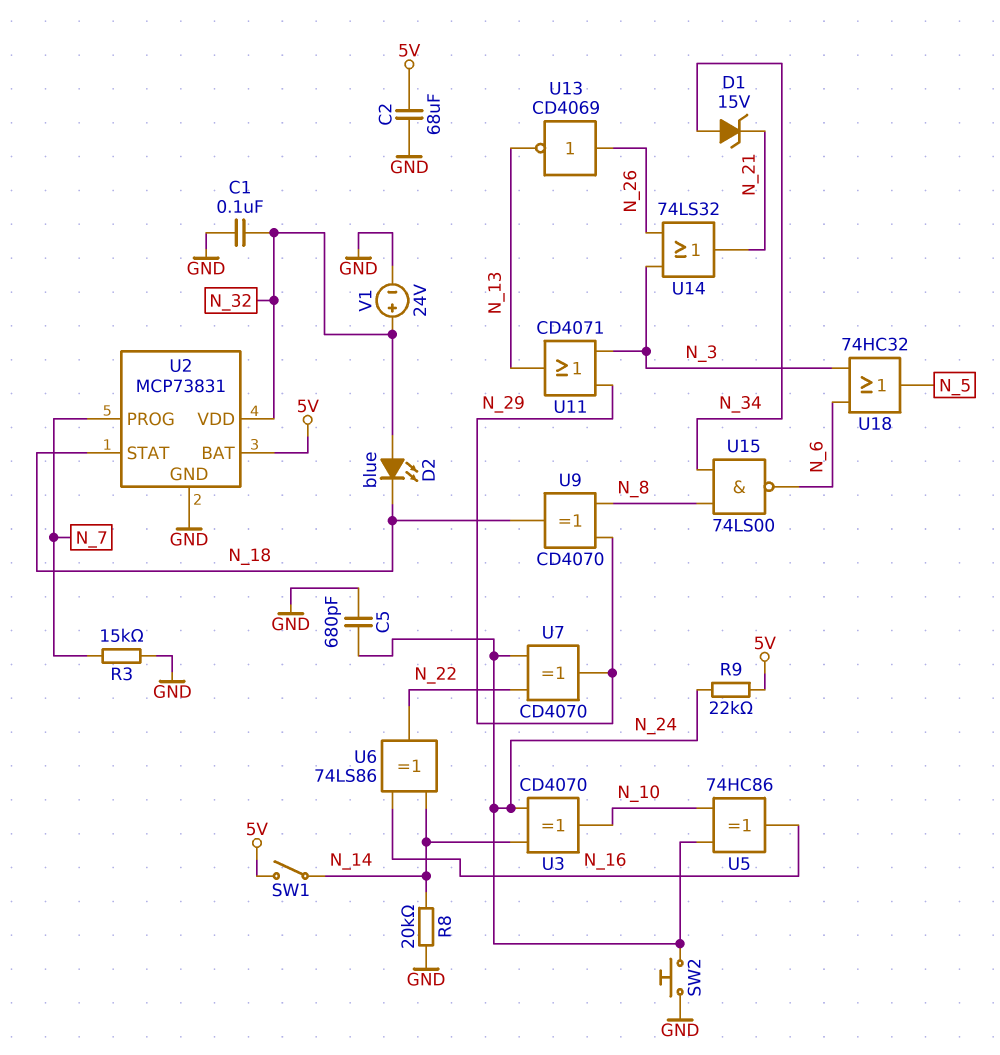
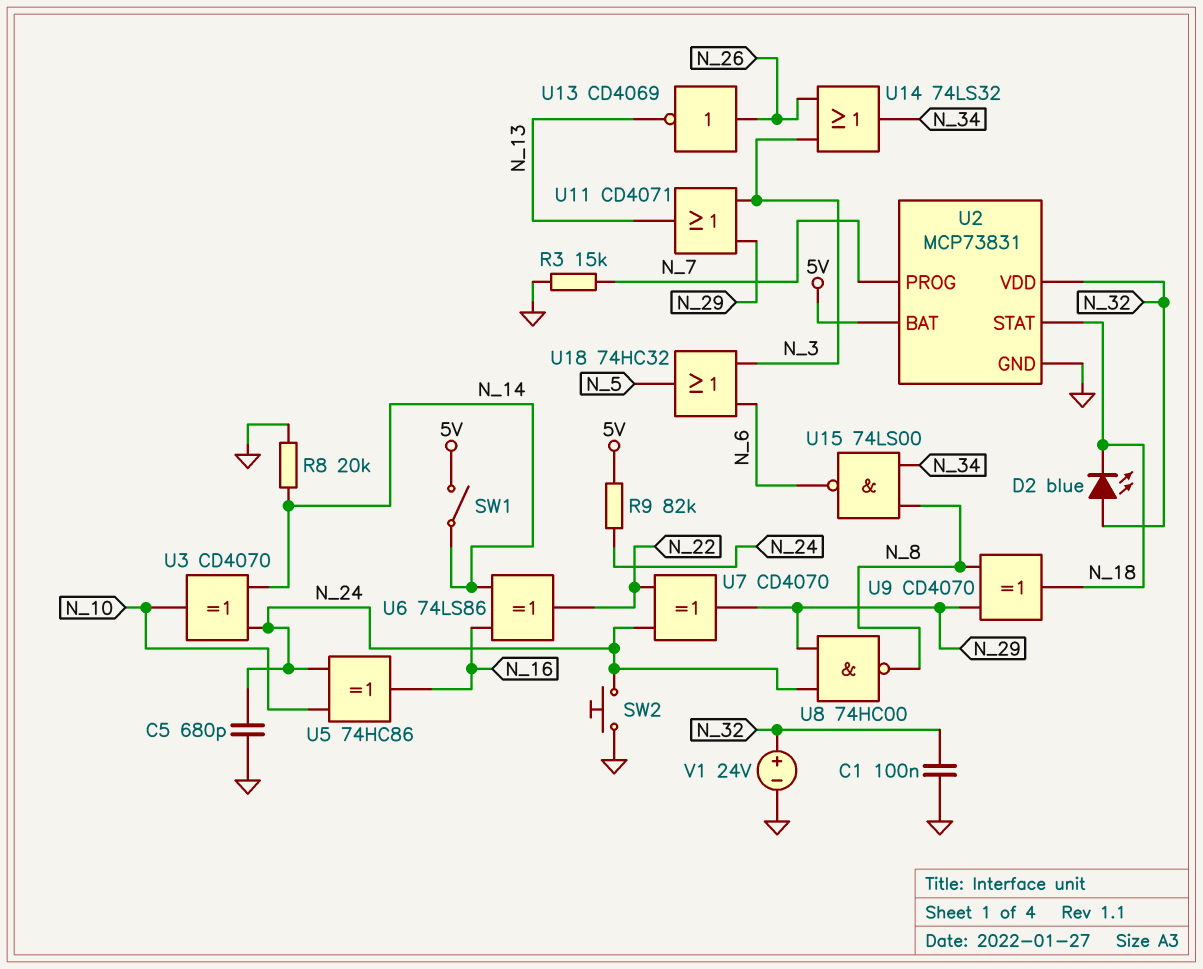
C2: 68uF (5V, GND) -> none
D1: zener 15V (A N_34, K N_21) -> none
R9: 22k (5V, N_24) -> 82k (5V, N_24)
U8: none -> NAND 74HC00 (in N_24, in N_29, out N_8)
U14: OR 74LS32 (in N_3, in N_26, out N_21) -> OR 74LS32 (in N_3, in N_26, out N_34)

